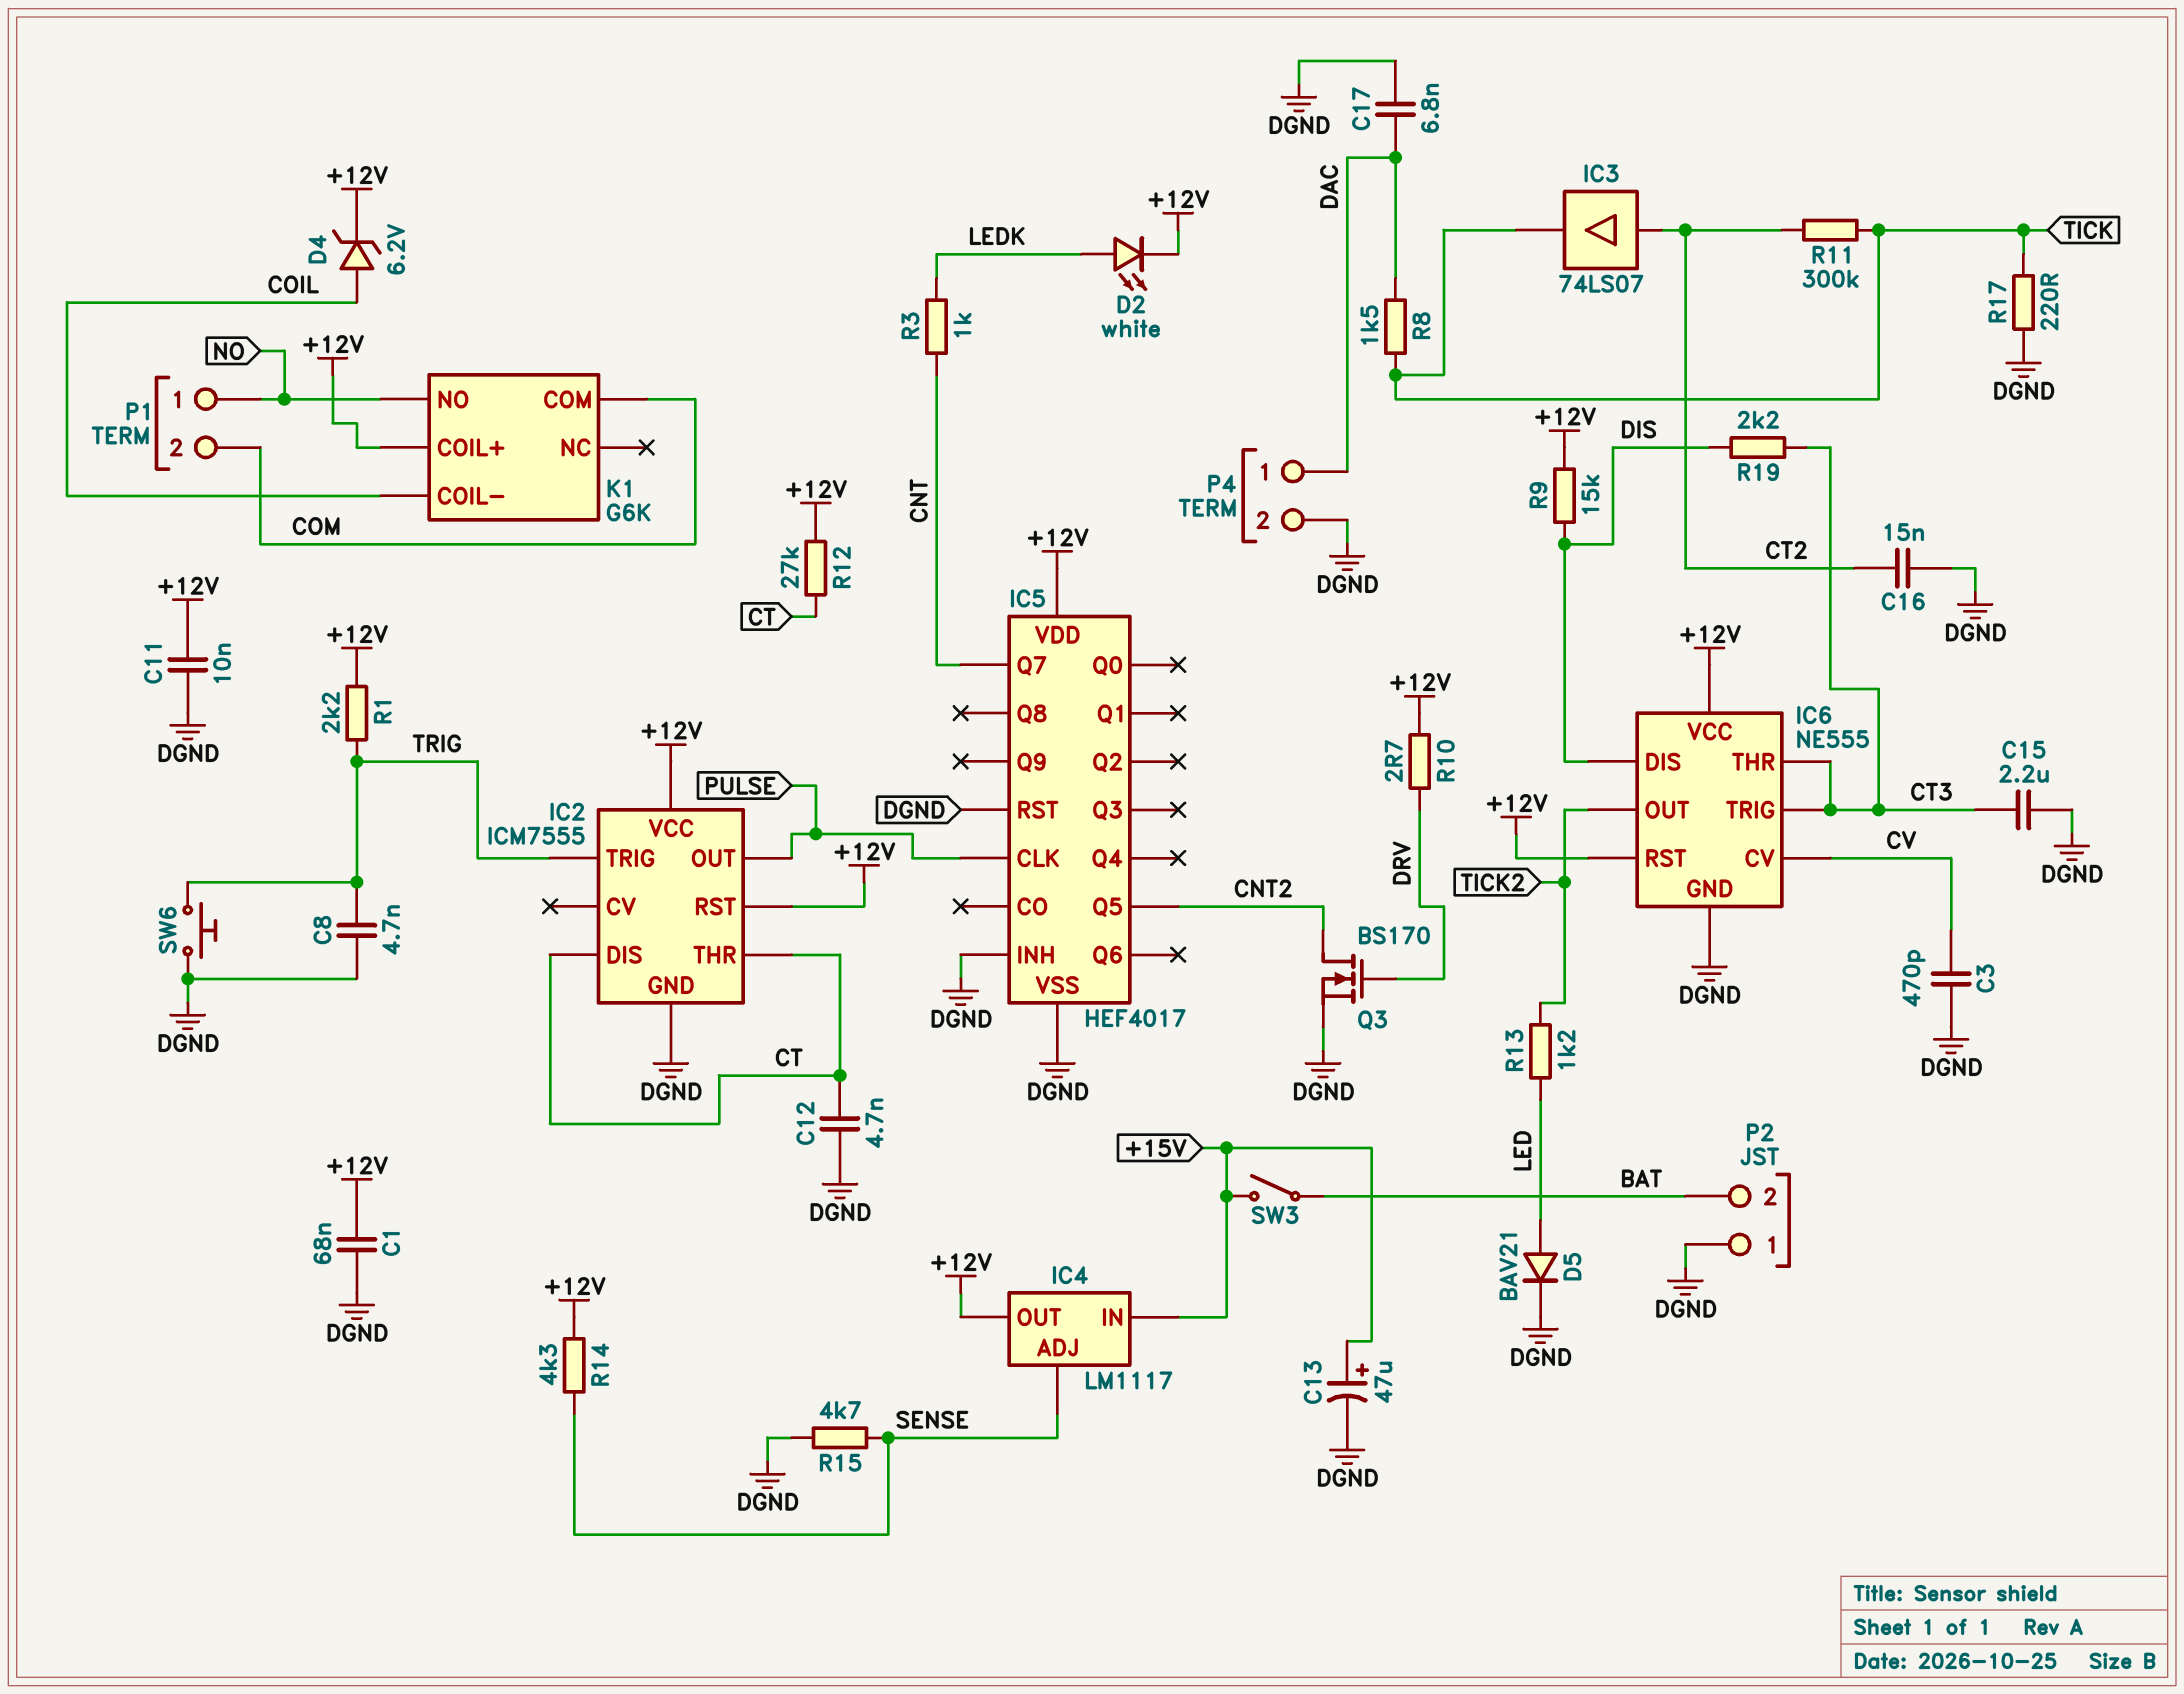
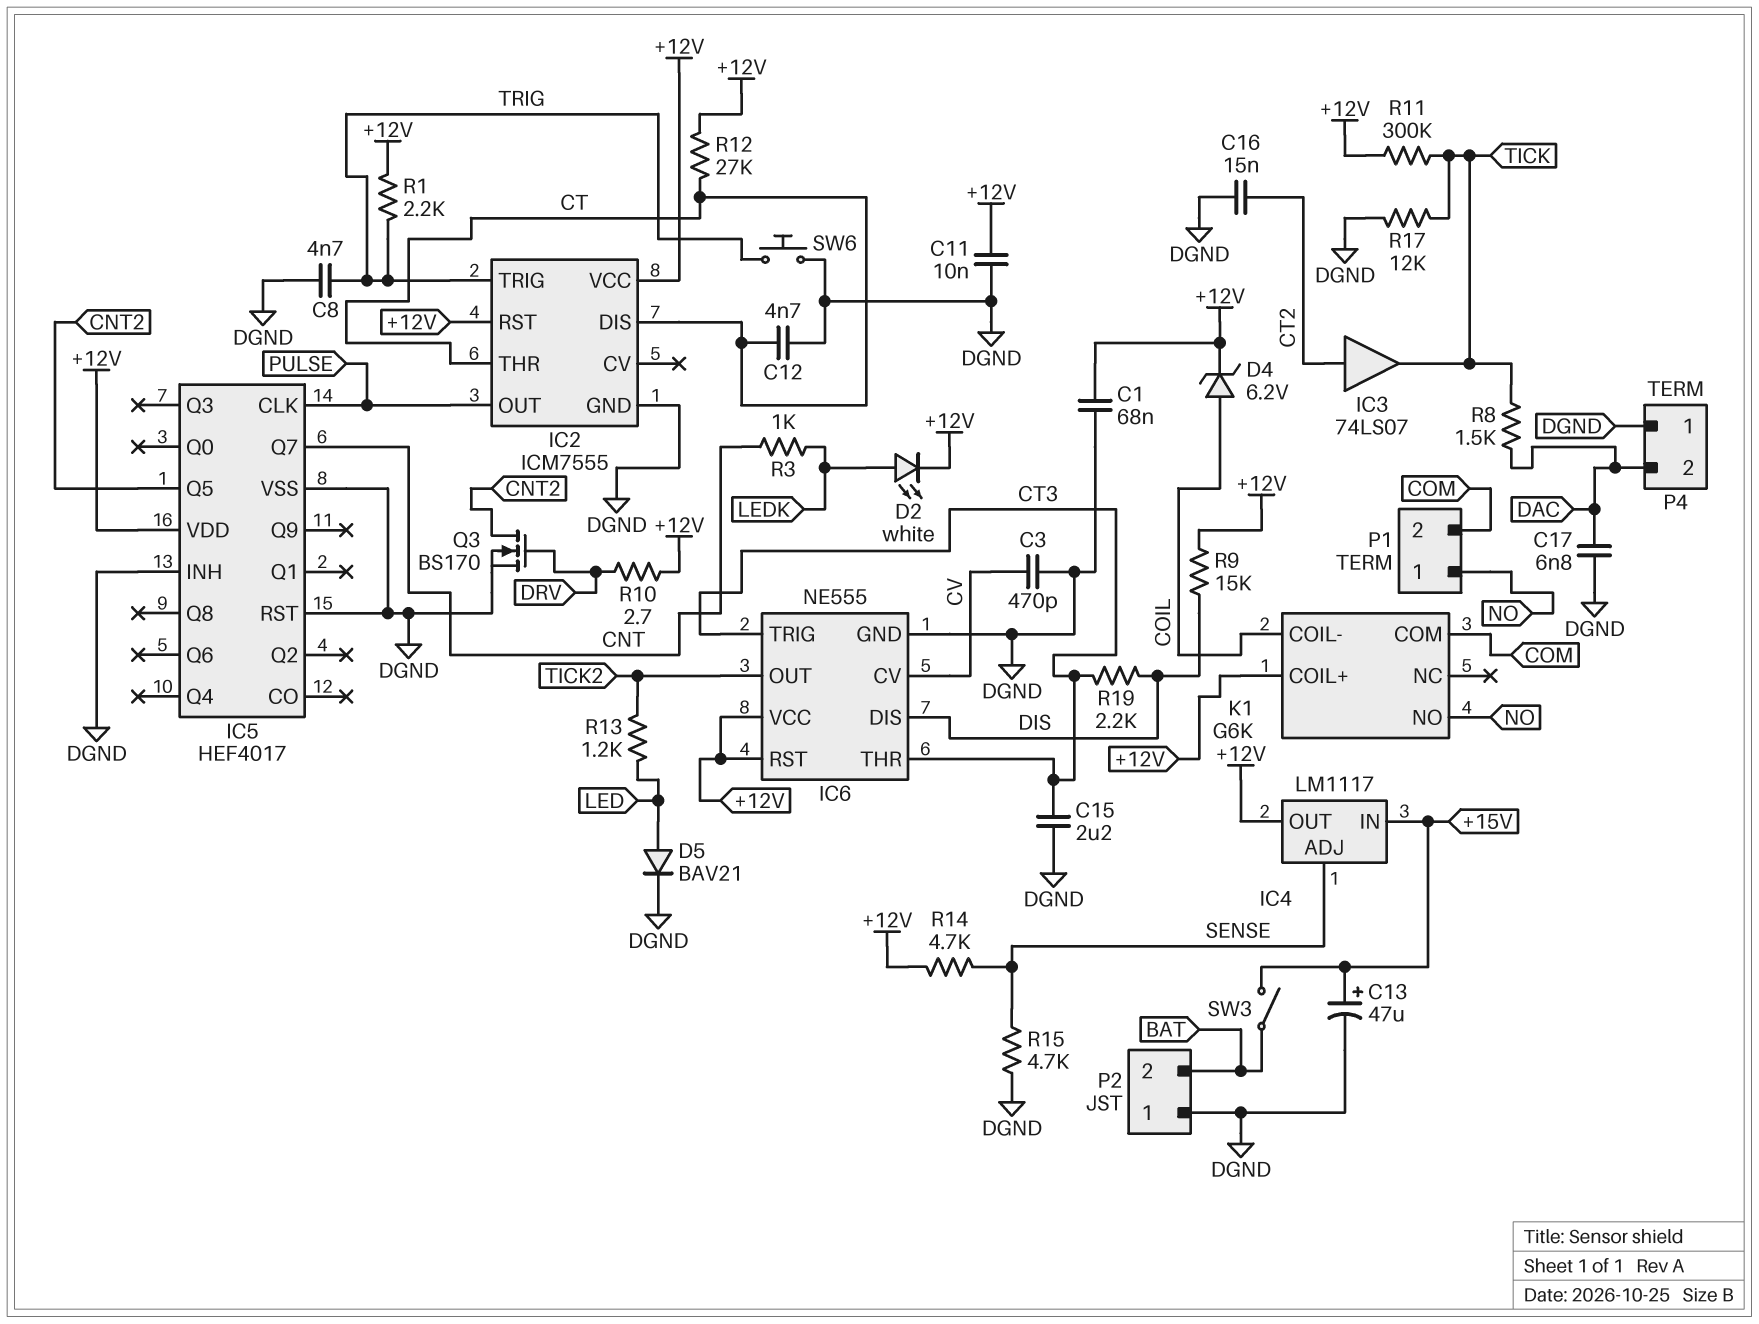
P4 pin 1: DAC -> DGND
P4 pin 2: DGND -> DAC
R11: 300k (CT2, TICK) -> 300k (+12V, TICK)
R14: 4.3k (+12V, SENSE) -> 4.7k (+12V, SENSE)
R17: 220 (DGND, TICK) -> 12k (DGND, TICK)

